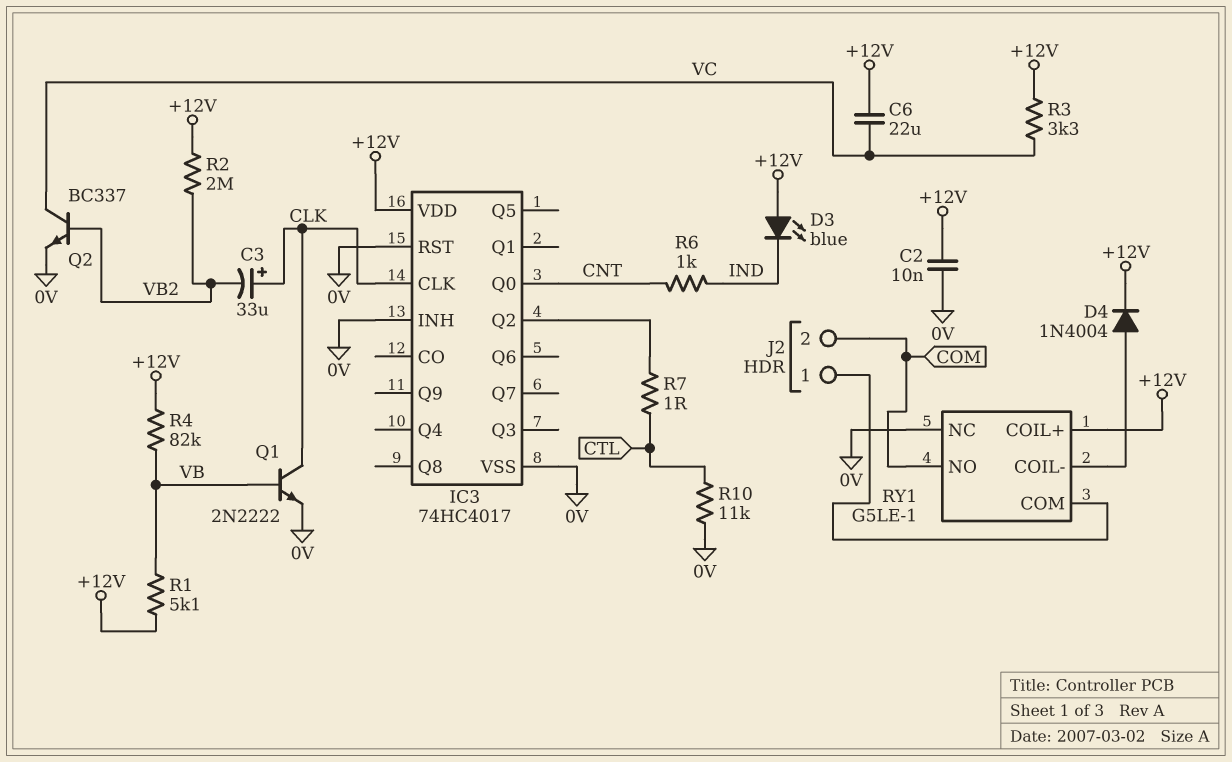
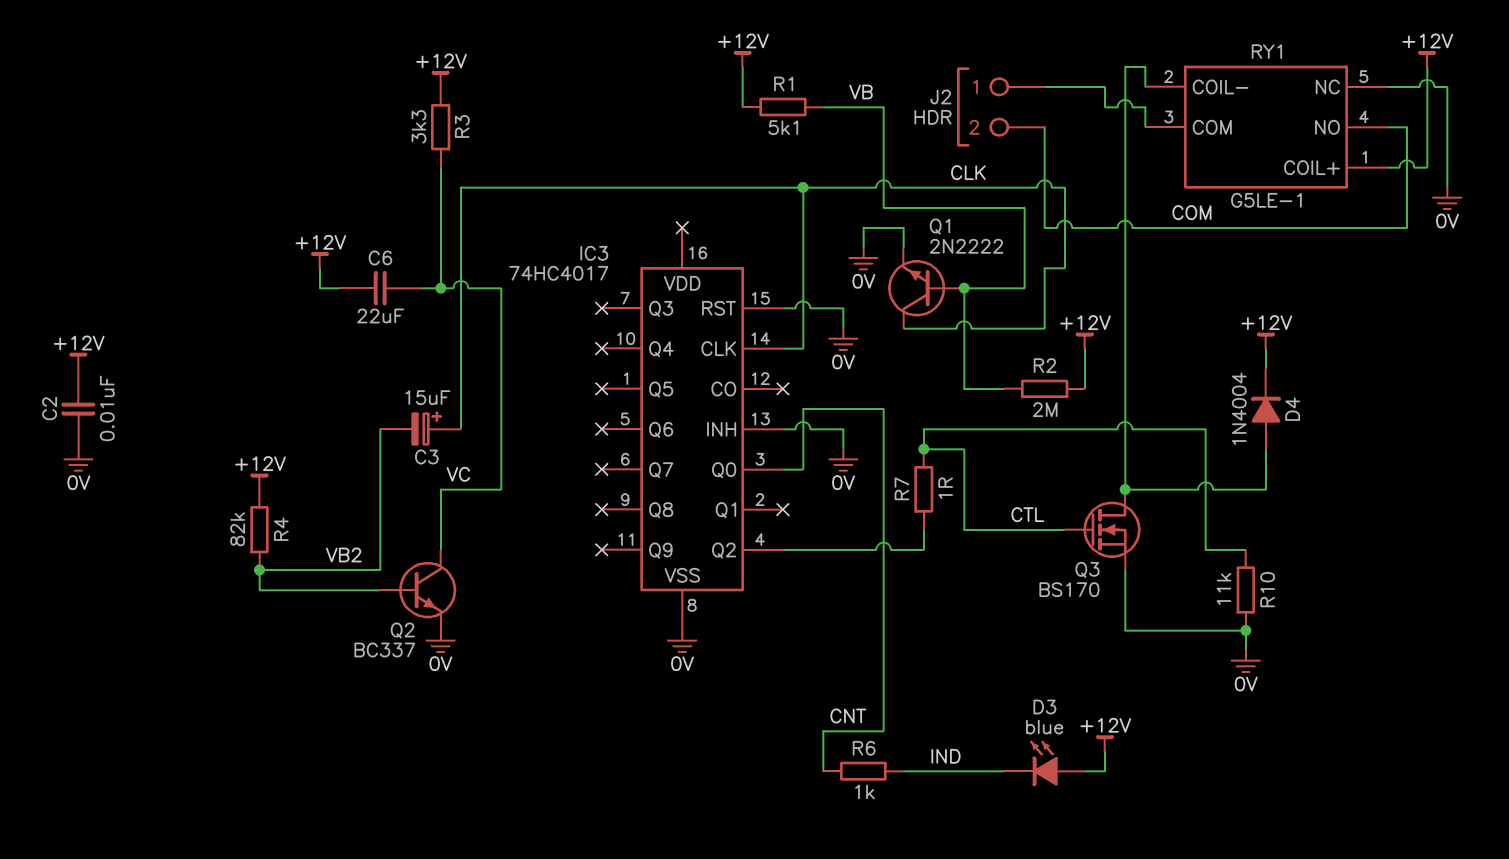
C3: 33uF (plus CLK, minus VB2) -> 15uF (plus CLK, minus VB2)
IC3 pin VDD: +12V -> none
Q3: none -> NMOS BS170 (G CTL, D RY1/COIL-, S 0V)
R2: 2M (+12V, VB2) -> 2M (+12V, VB)
R4: 82k (+12V, VB) -> 82k (+12V, VB2)

